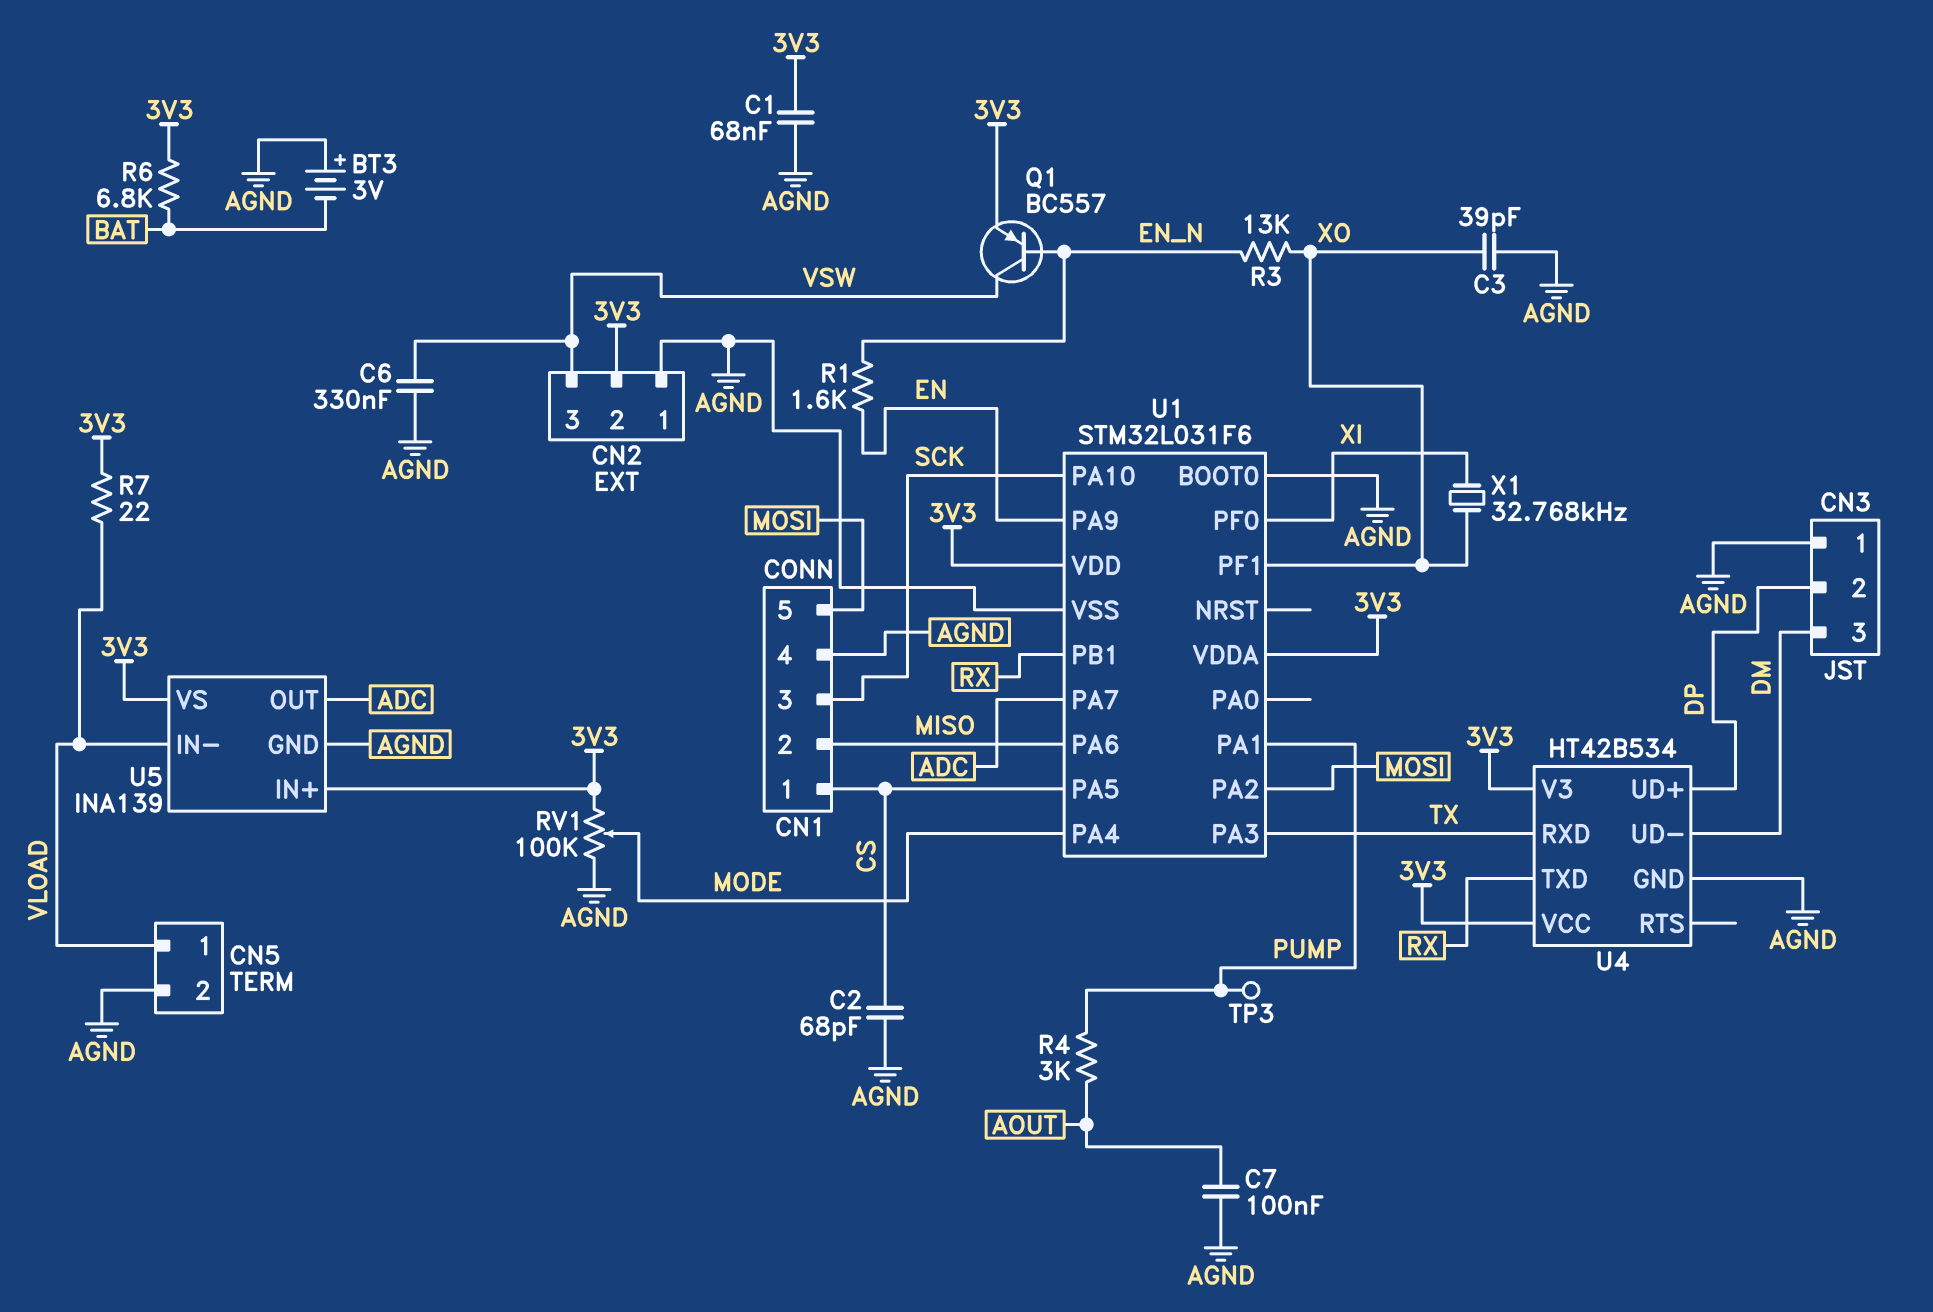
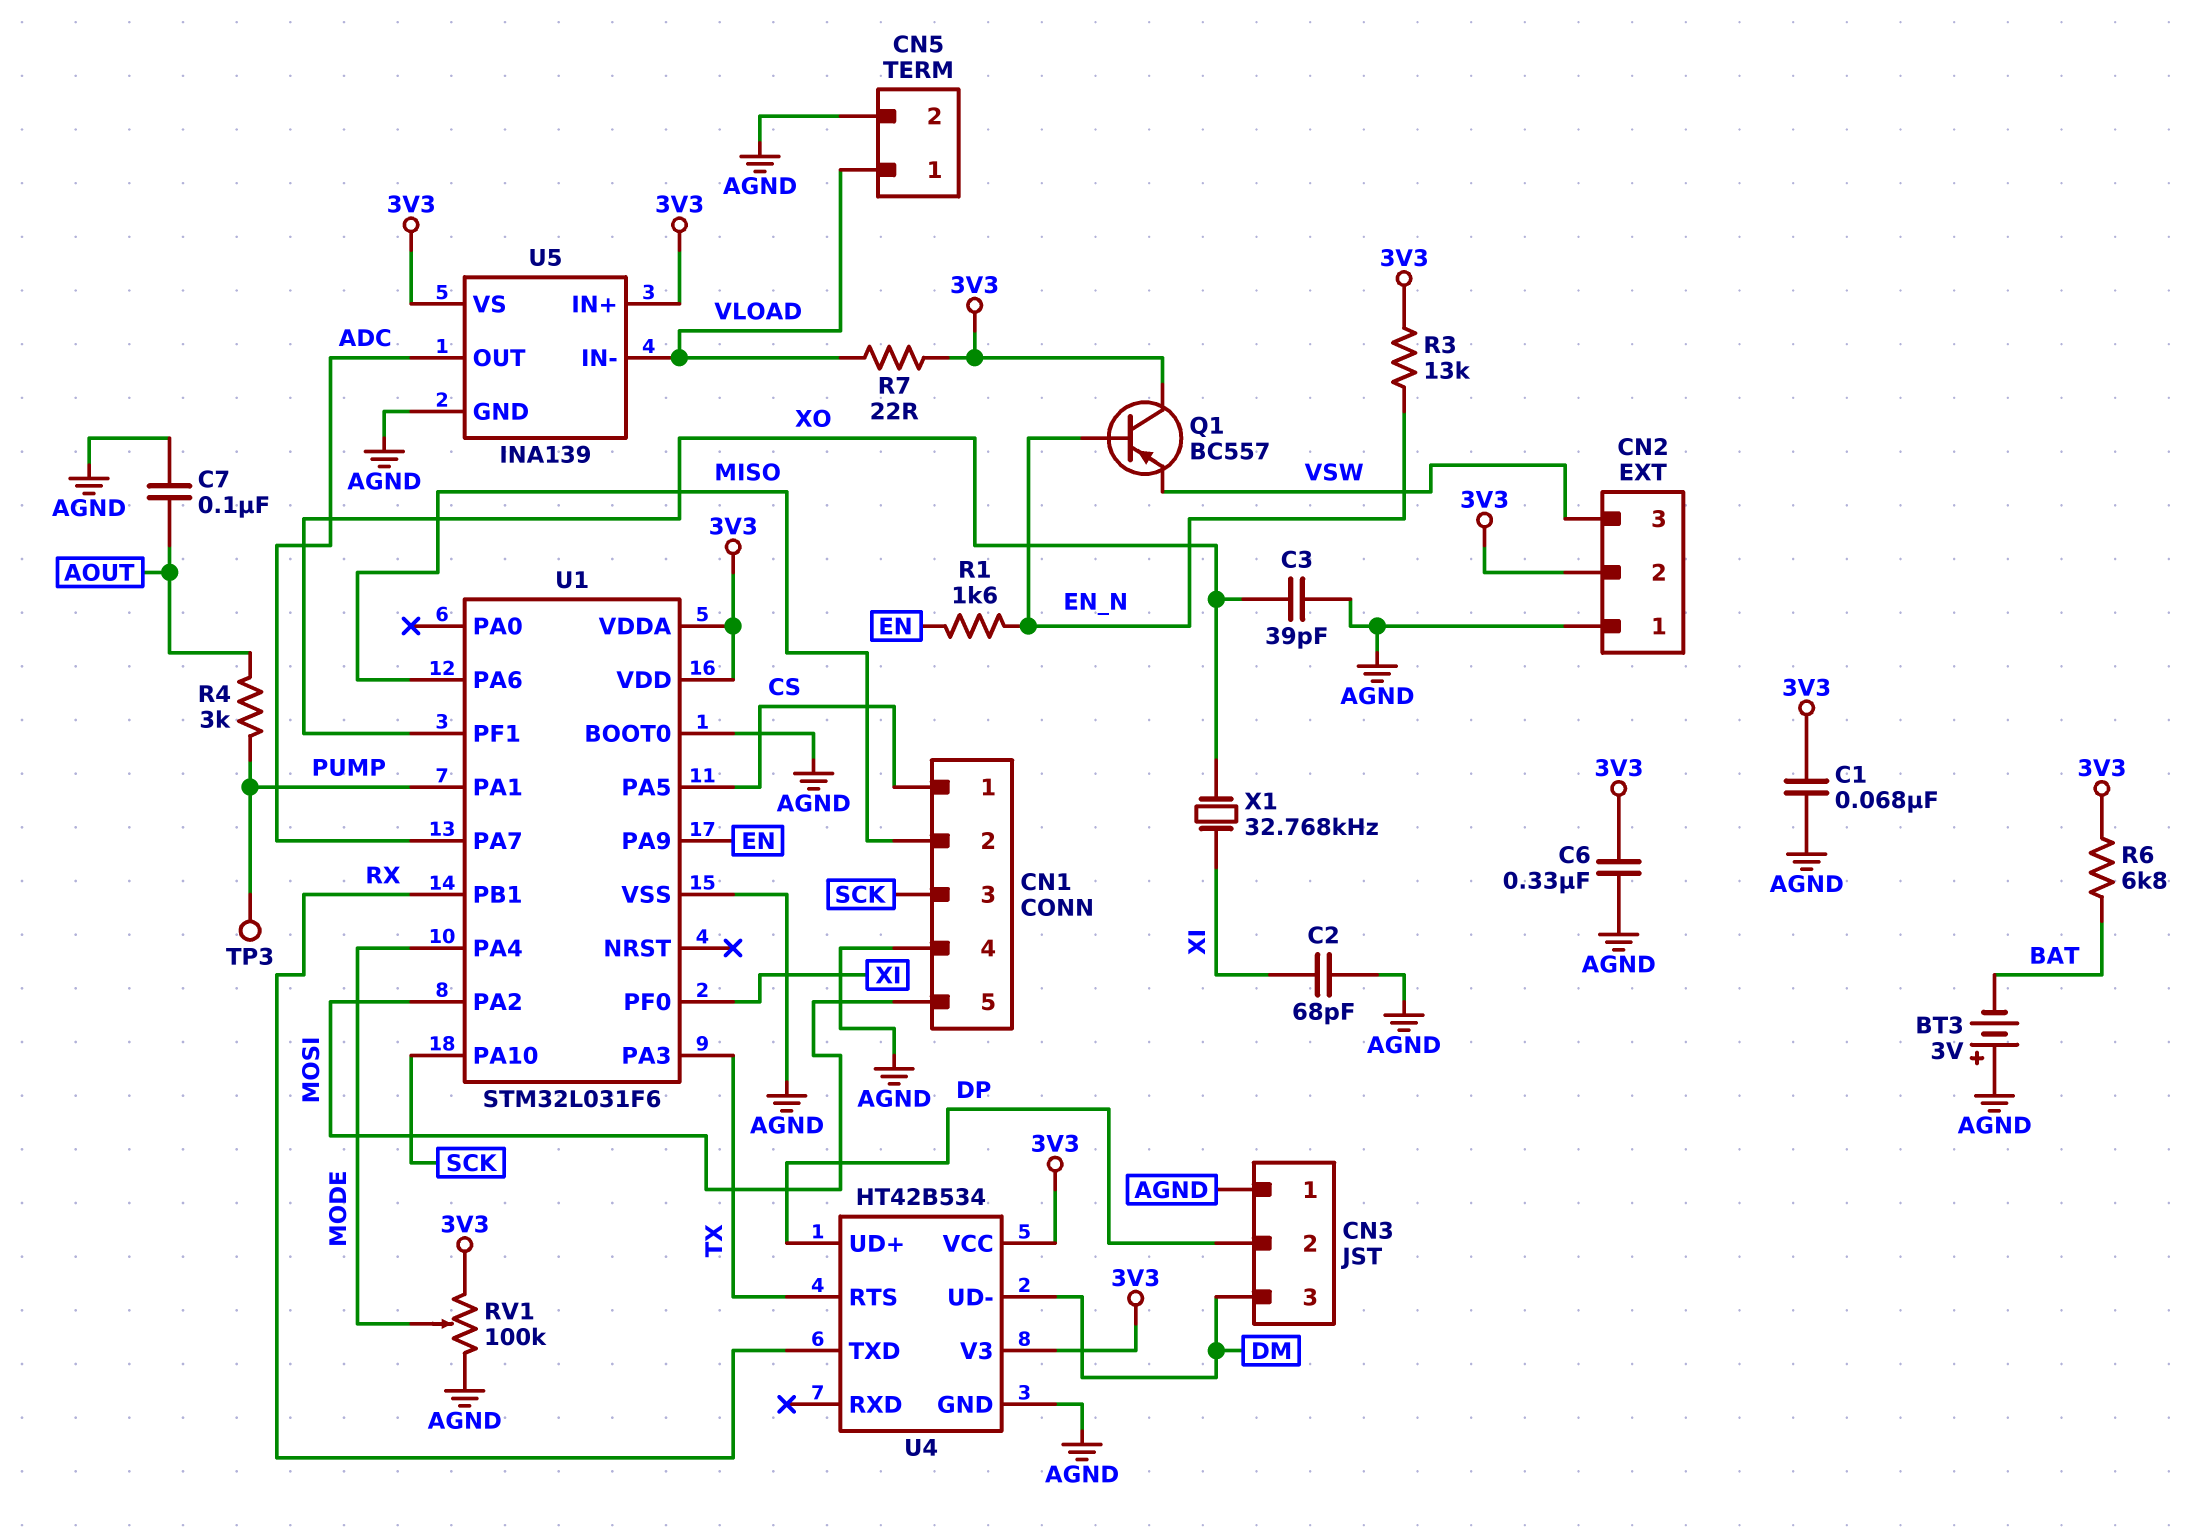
C2: 68pF (AGND, CS) -> 68pF (AGND, XI)
C6: 330nF (AGND, VSW) -> 330nF (3V3, AGND)
Q1: PNP BC557 (B EN_N, C VSW, E 3V3) -> PNP BC557 (B EN_N, C 3V3, E VSW)
R3: 13k (EN_N, XO) -> 13k (3V3, EN_N)
U4 pin RTS: none -> TX
U4 pin RXD: TX -> none

